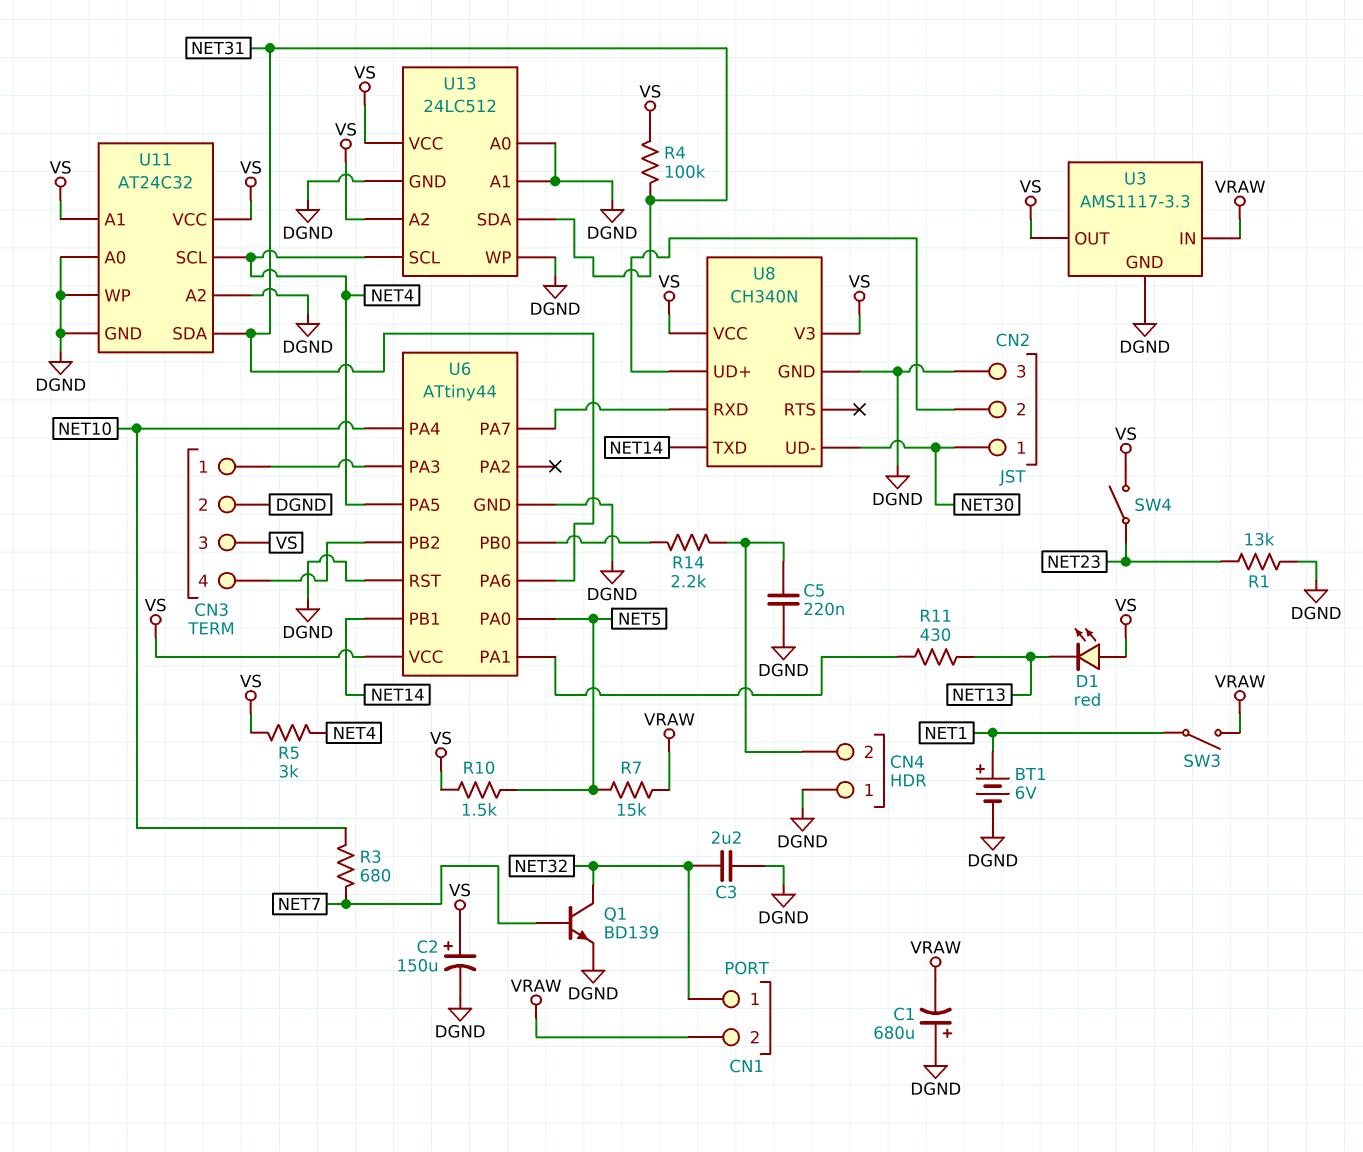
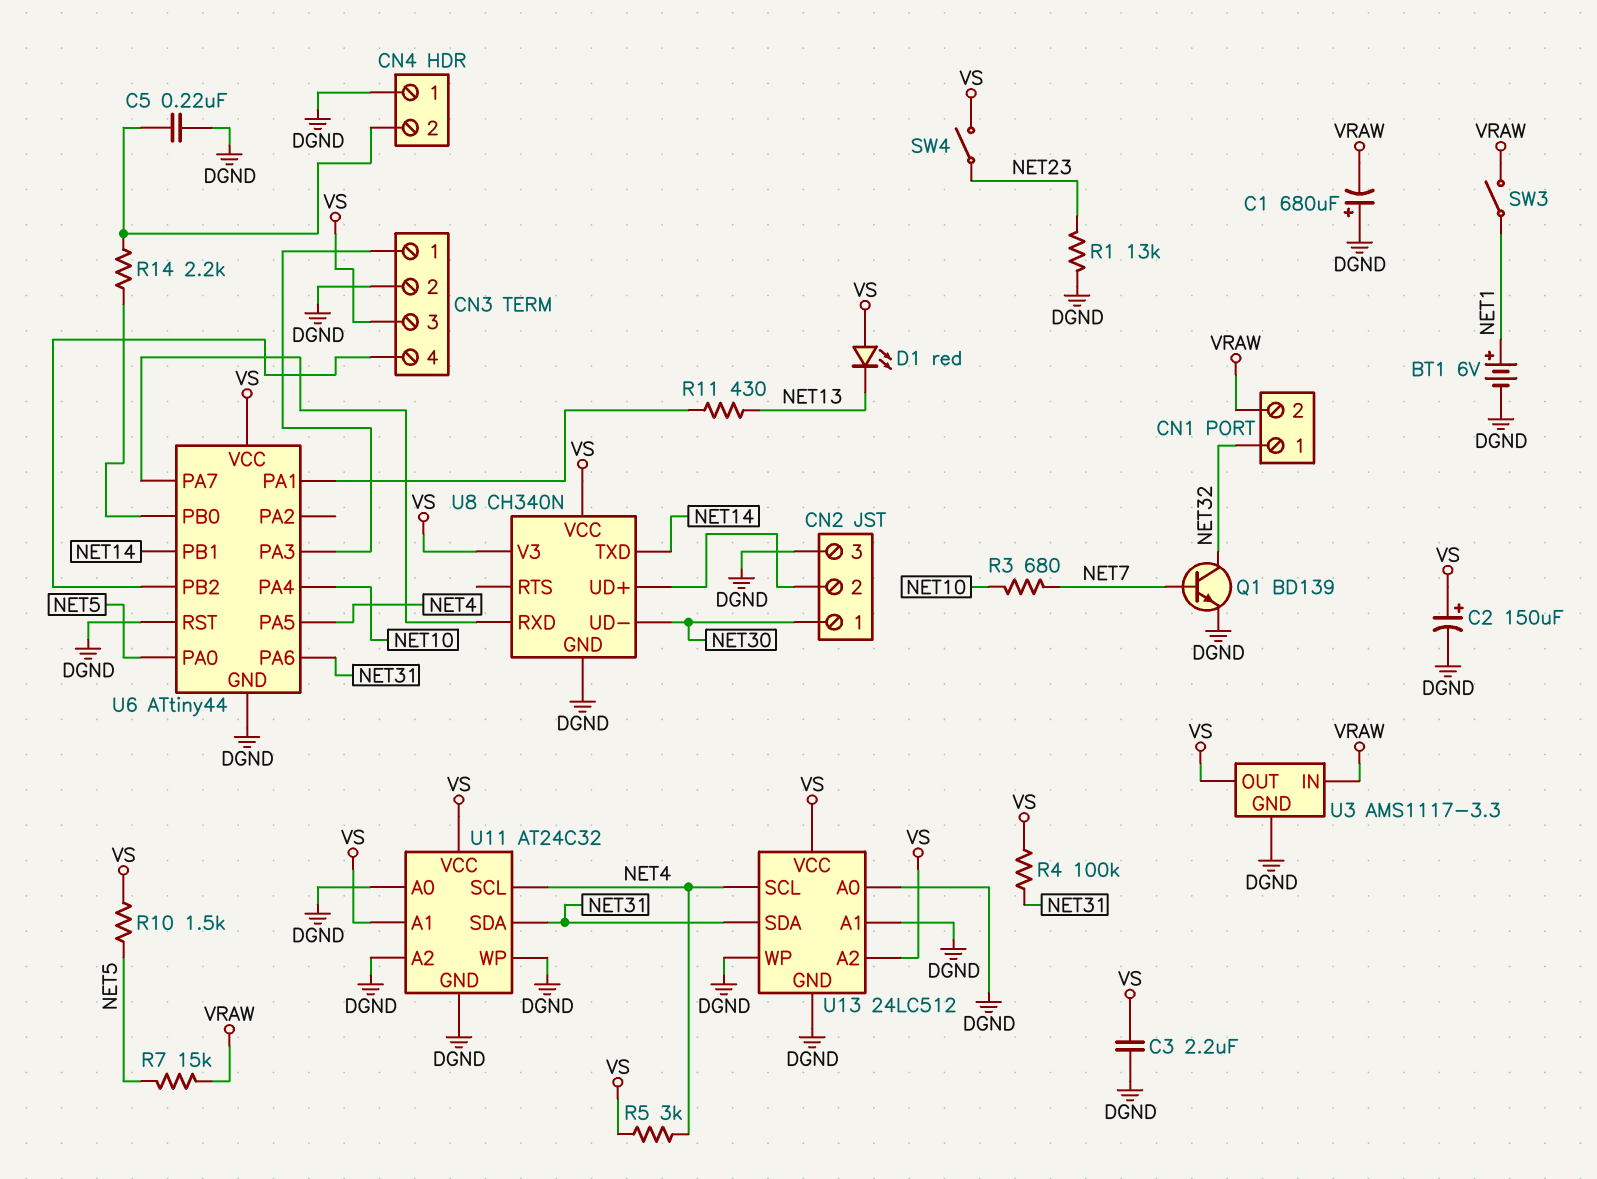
C3: 2.2uF (DGND, NET32) -> 2.2uF (DGND, VS)

